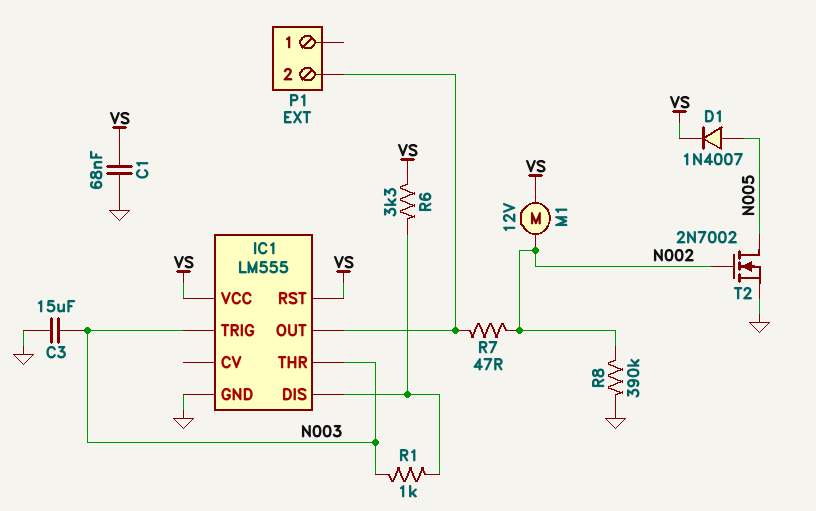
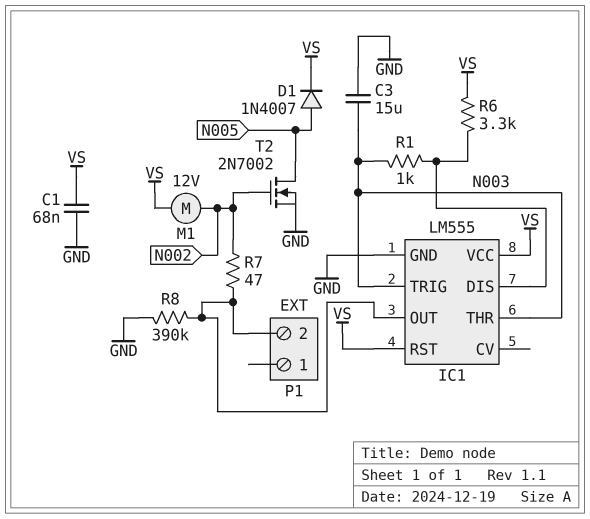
R8: 390k (GND, N002) -> 390k (GND, IC1/OUT)

